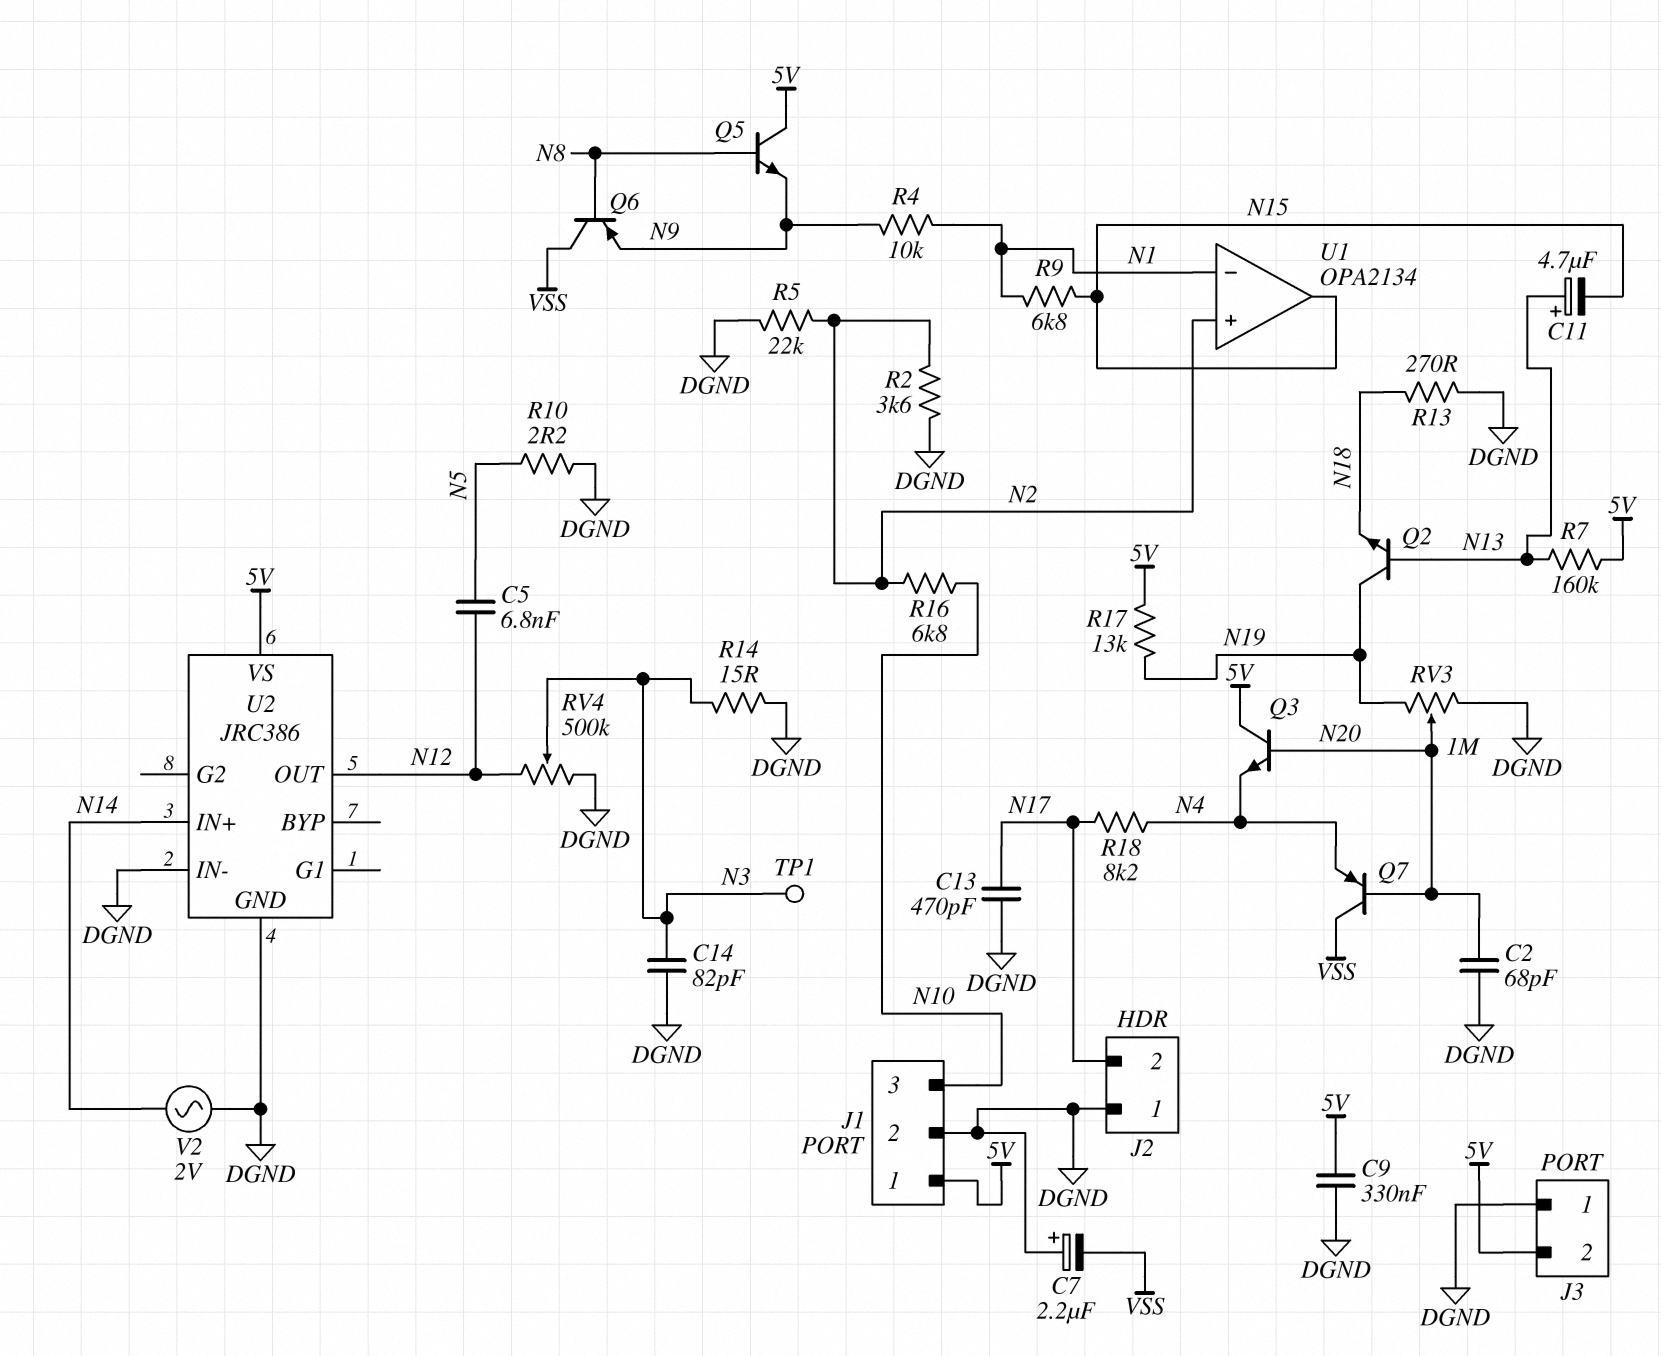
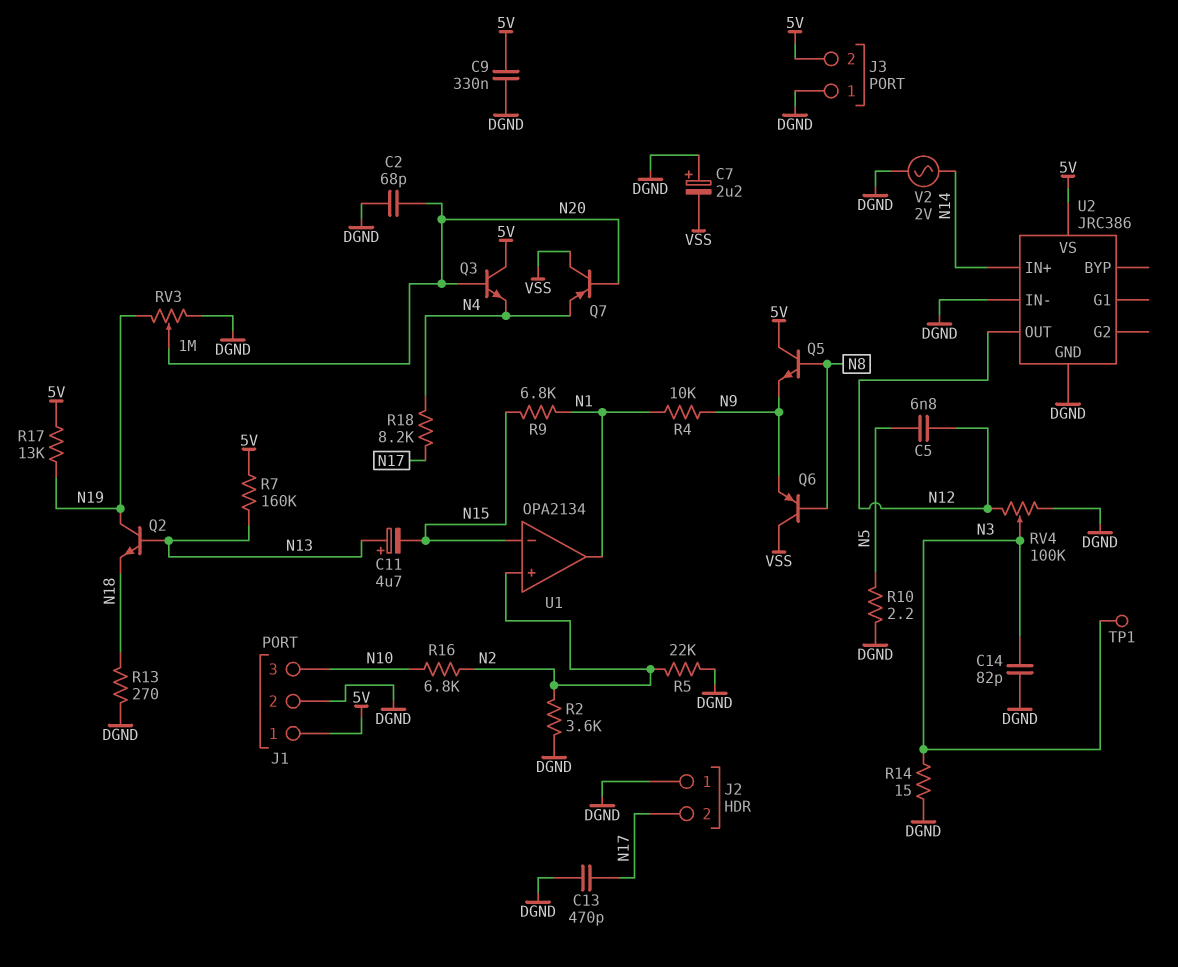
RV4: 500k (DGND, N12, wiper N3) -> 100k (DGND, N12, wiper N3)
U1 pin in-: N1 -> N15
U1 pin out: N15 -> N1

